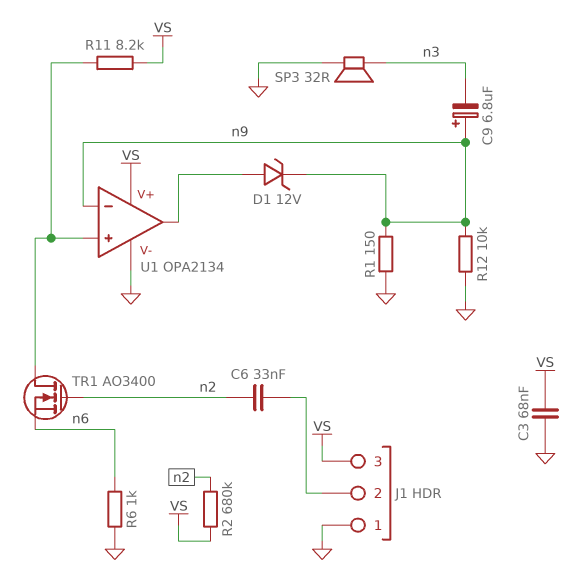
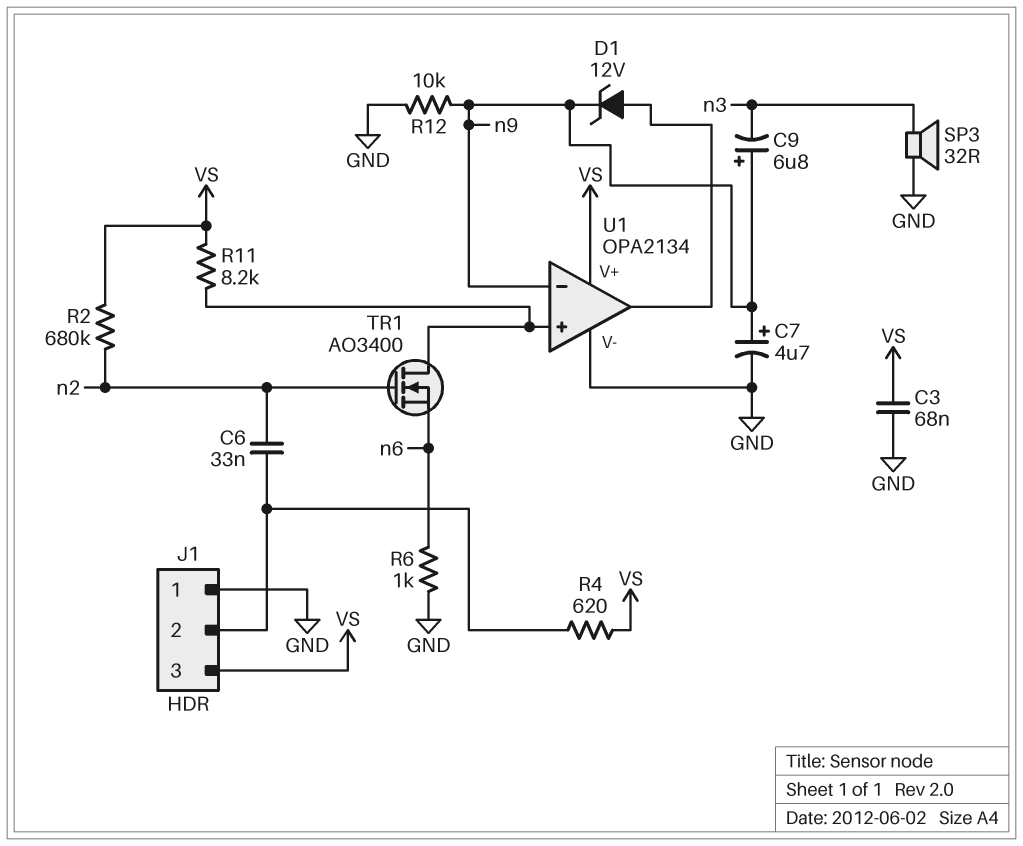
C7: none -> 4.7uF (plus n9, minus GND)
R1: 150 (GND, n9) -> none
R4: none -> 620 (J1/2, VS)

